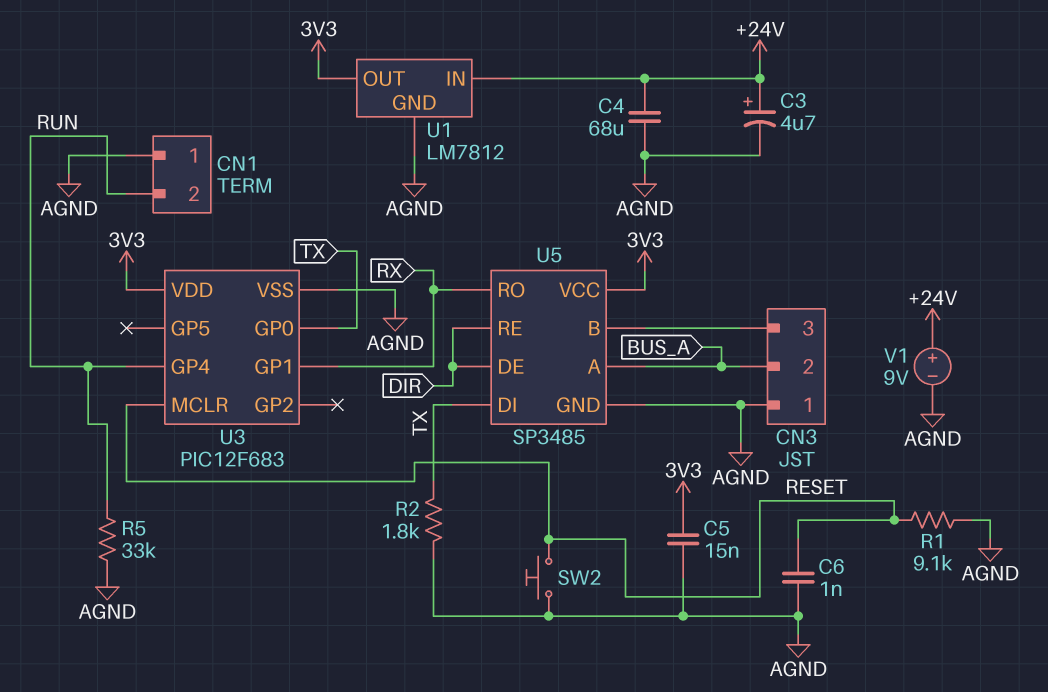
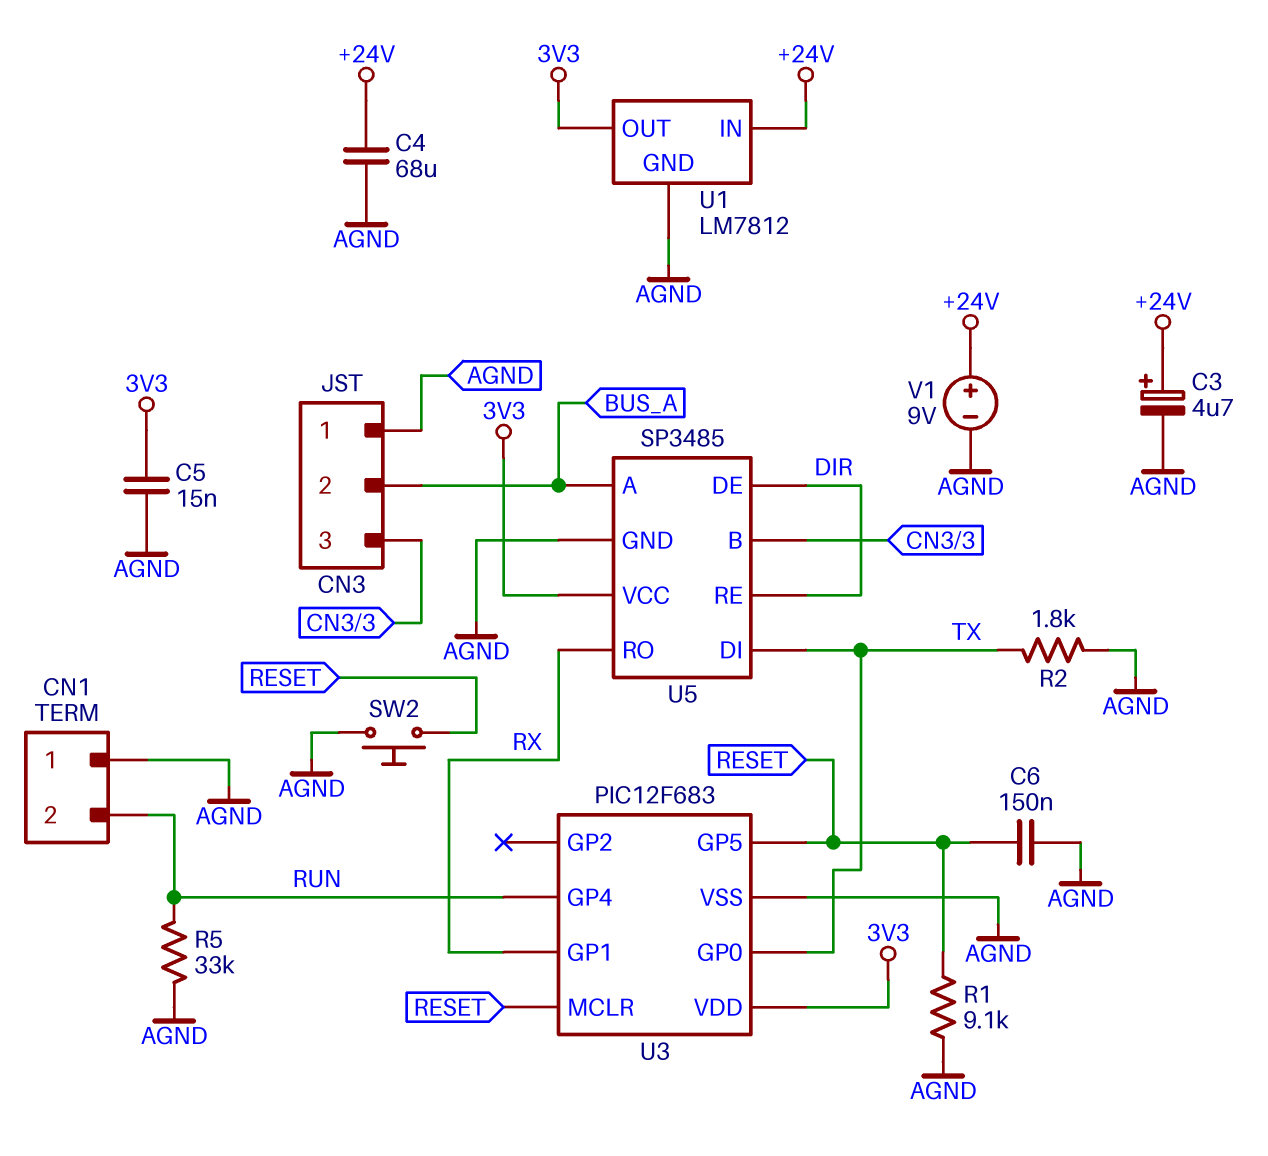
C6: 1nF (AGND, RESET) -> 150nF (AGND, RESET)
U3 pin GP5: none -> RESET

